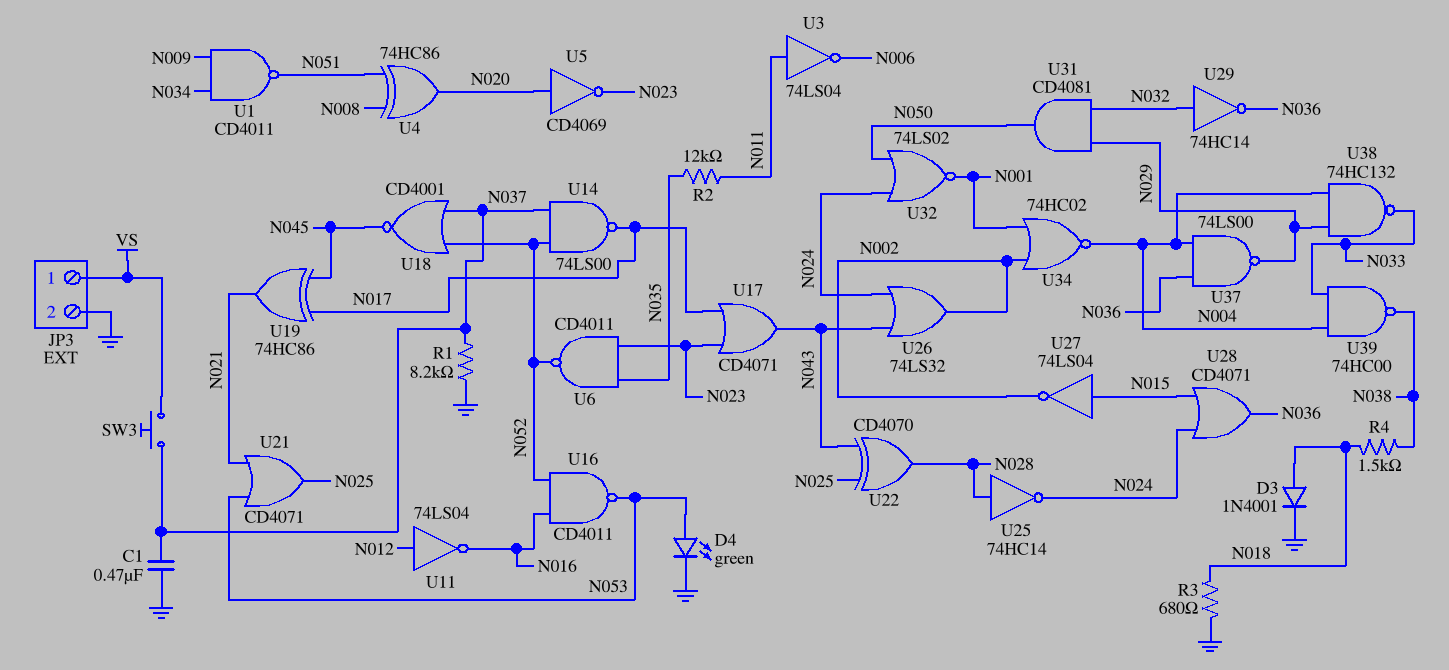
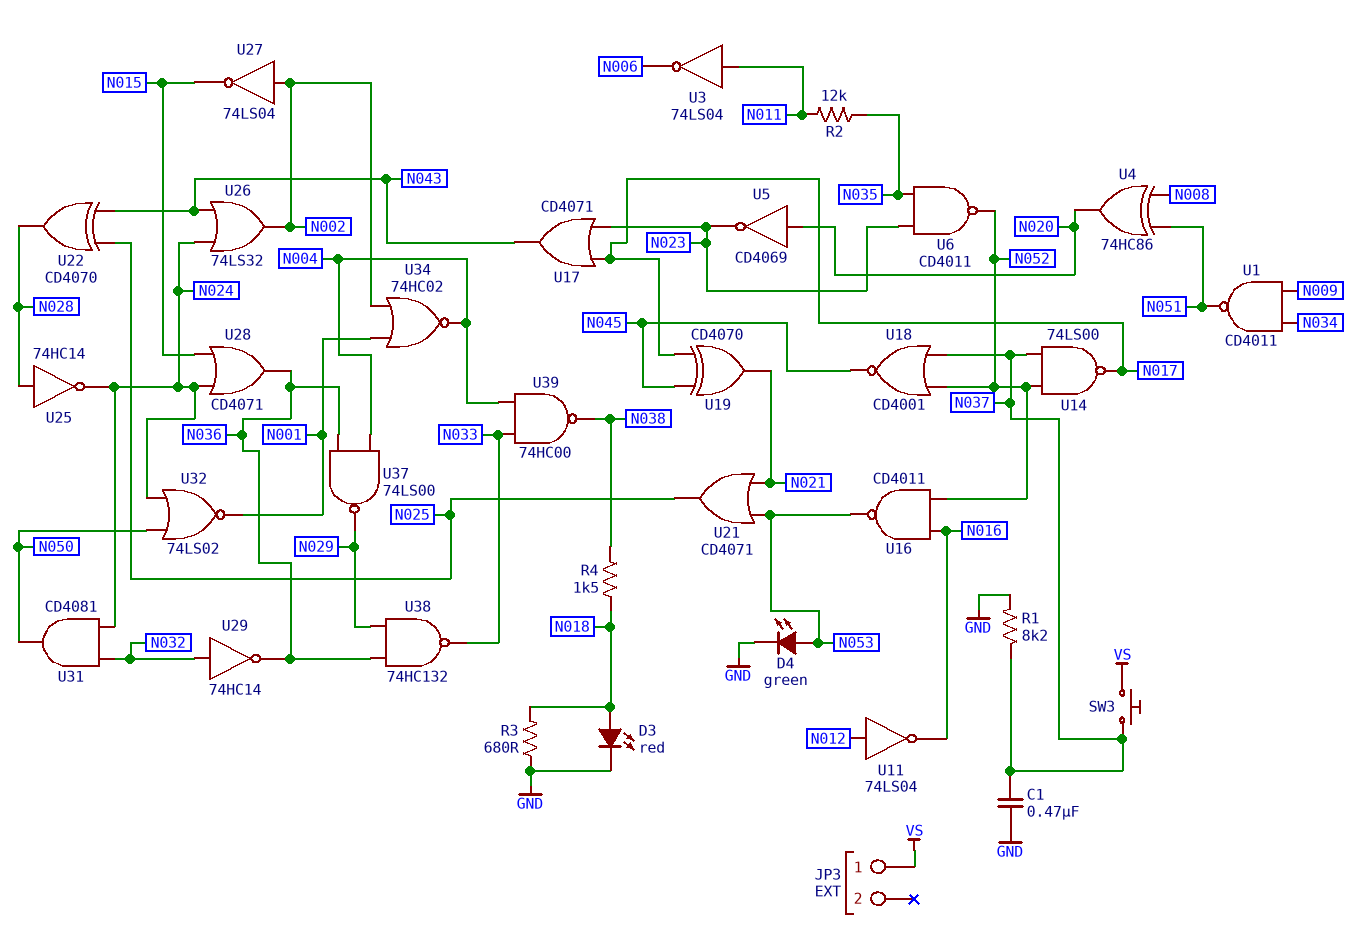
D3: diode 1N4001 (A N018, K GND) -> LED red (A N018, K GND)
JP3 pin 2: GND -> none
U19: XOR 74HC86 (in N017, in N045, out N021) -> XOR CD4070 (in N017, in N045, out N021)
U27: NOT 74LS04 (in N015, out N002) -> NOT 74LS04 (in N002, out N015)
U31: AND CD4081 (in N029, in N032, out N050) -> AND CD4081 (in N024, in N032, out N050)
U38: NAND 74HC132 (in N004, in N029, out N033) -> NAND 74HC132 (in N029, in N036, out N033)

